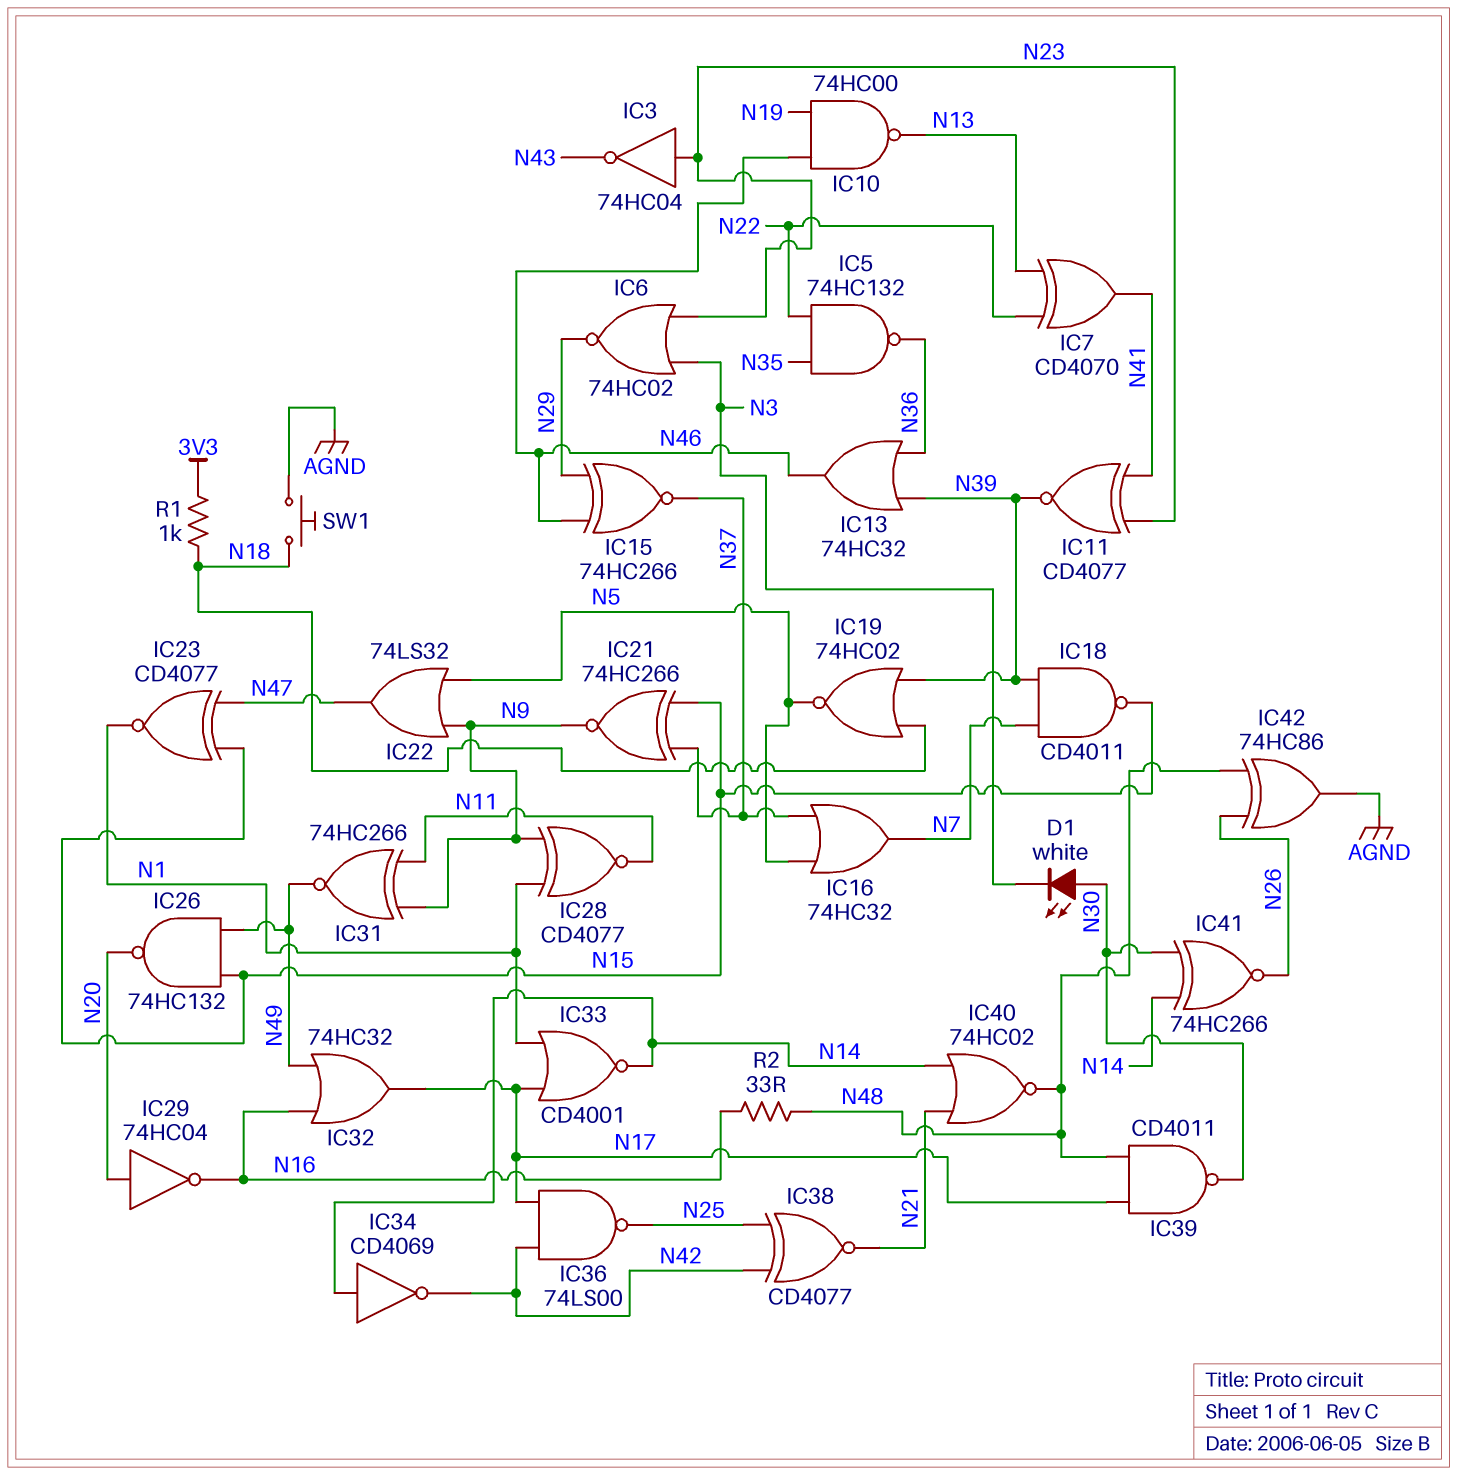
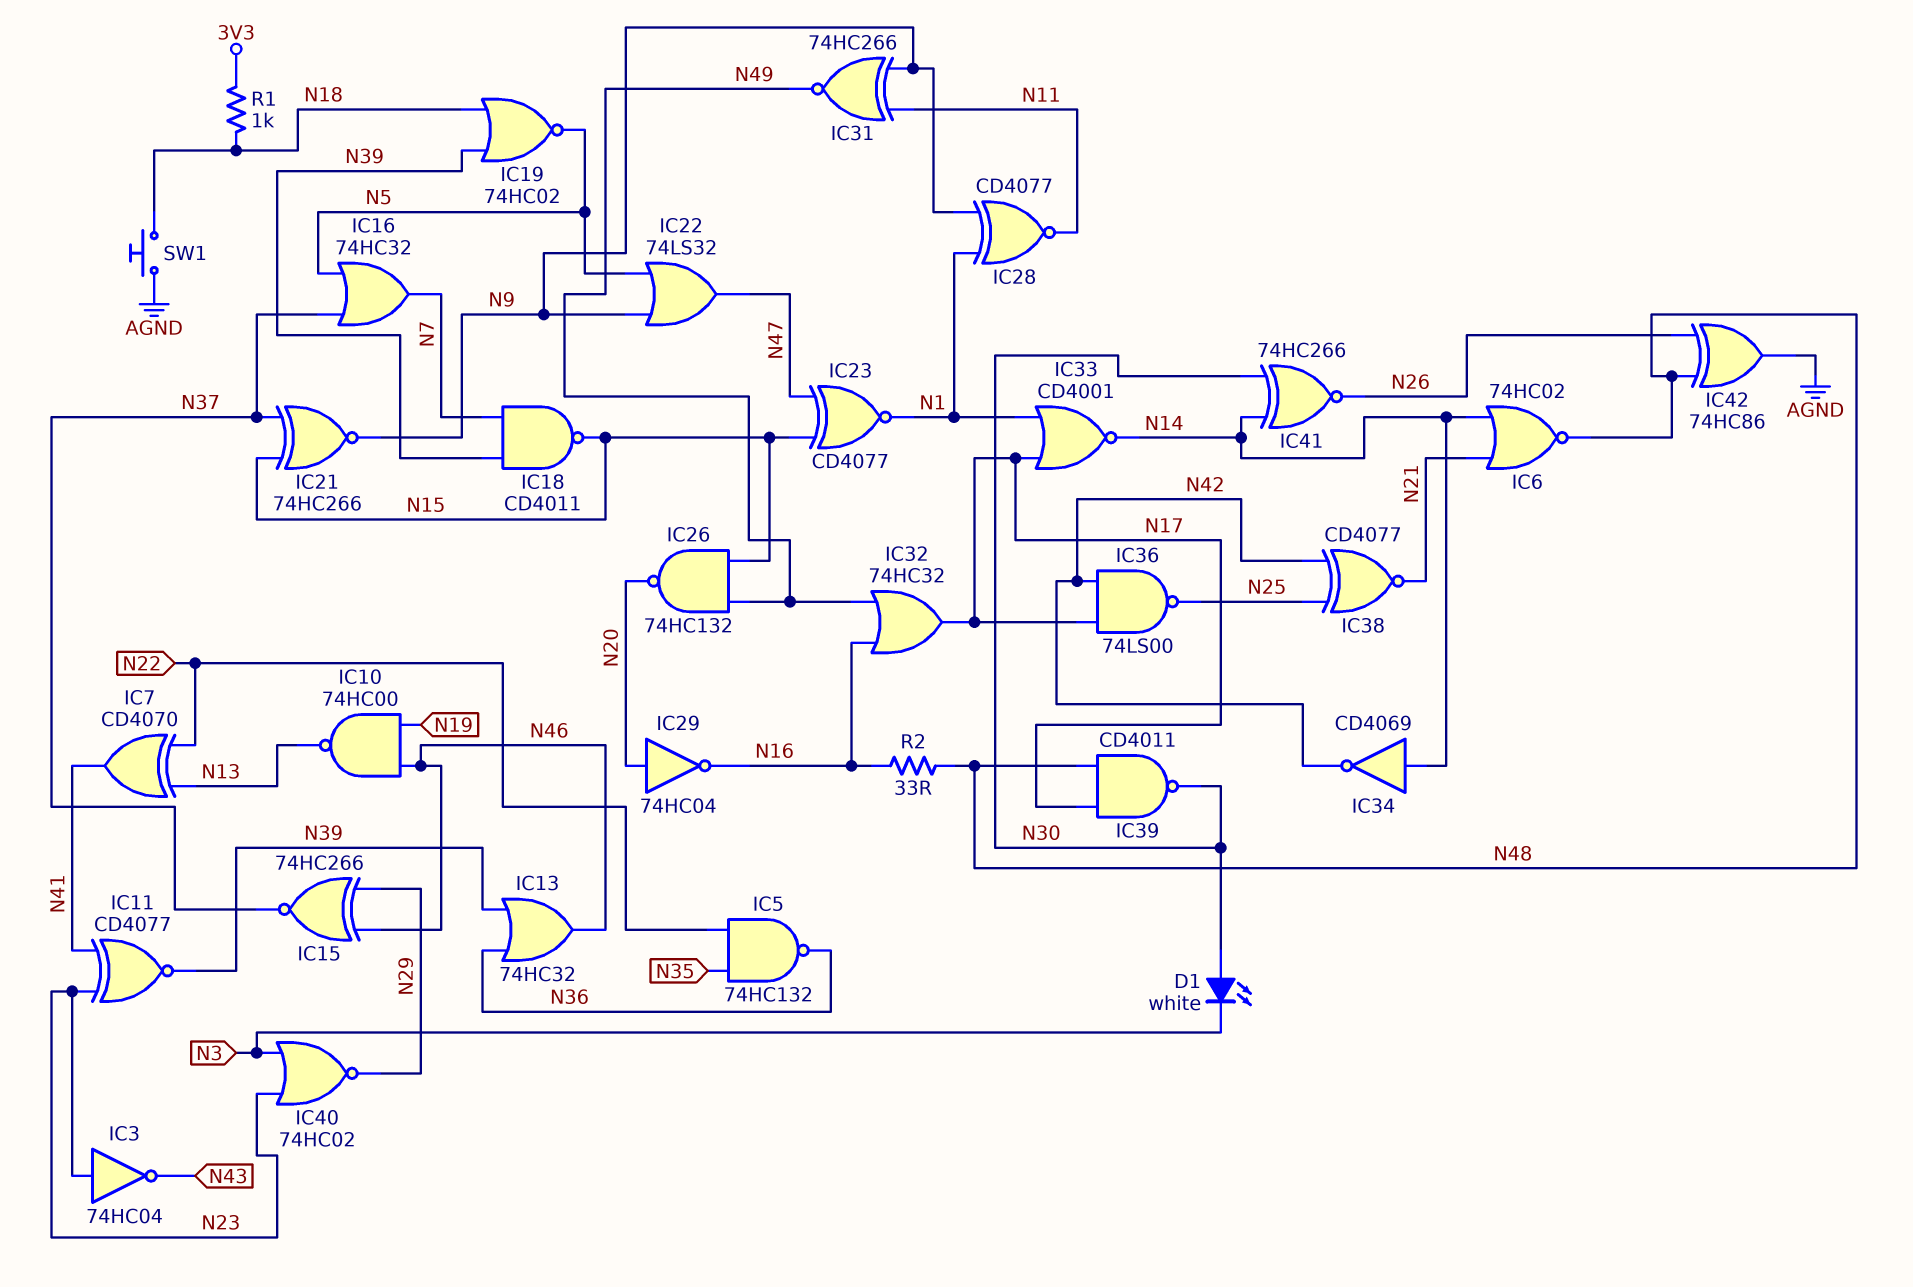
IC6: NOR 74HC02 (in N3, in N23, out N29) -> NOR 74HC02 (in N14, in N21, out N48)
IC40: NOR 74HC02 (in N14, in N21, out N48) -> NOR 74HC02 (in N3, in N23, out N29)

